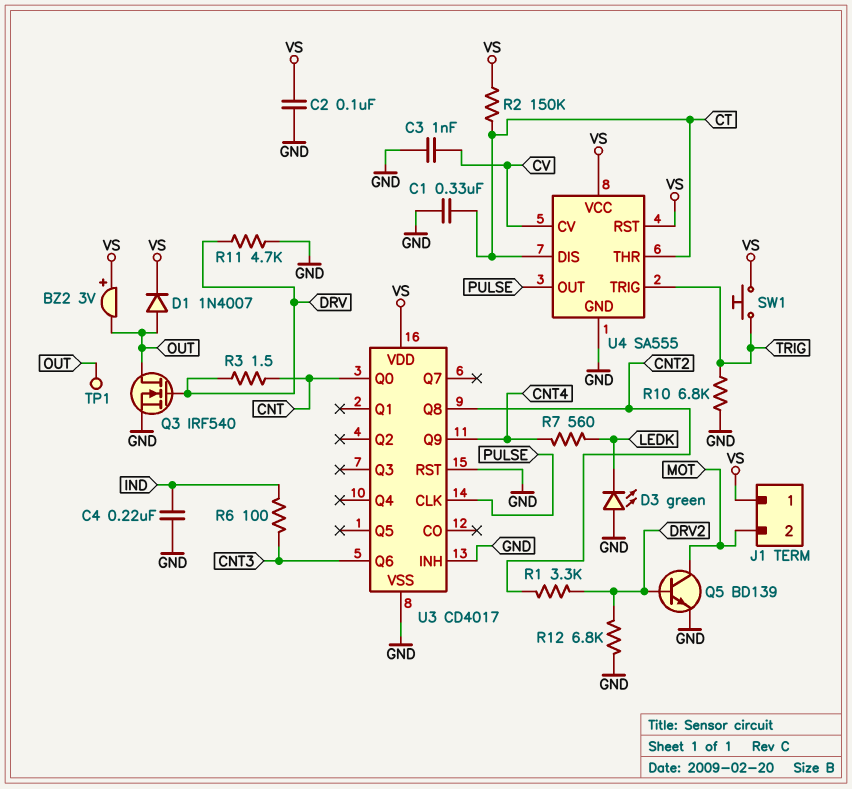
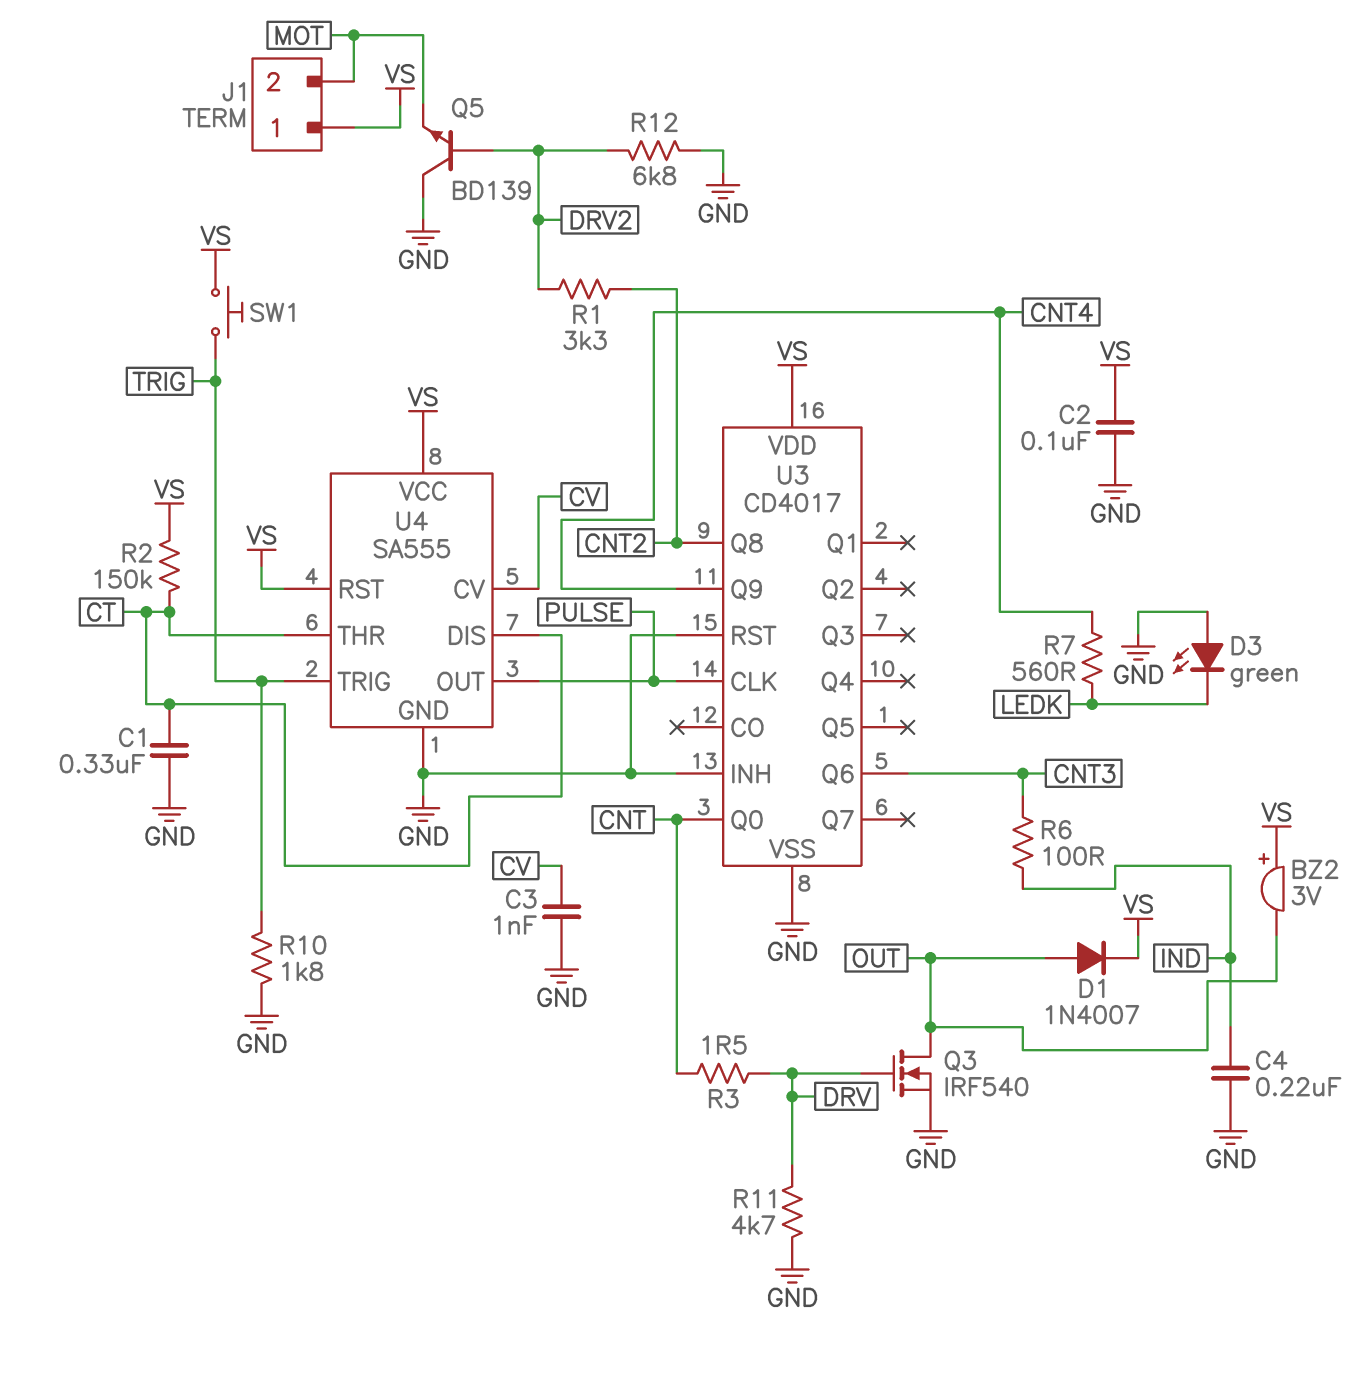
Q5: NPN BD139 (B DRV2, C MOT, E GND) -> NPN BD139 (B DRV2, C GND, E MOT)
R10: 6.8k (GND, TRIG) -> 1.8k (GND, TRIG)
TP1: test point (OUT) -> none

